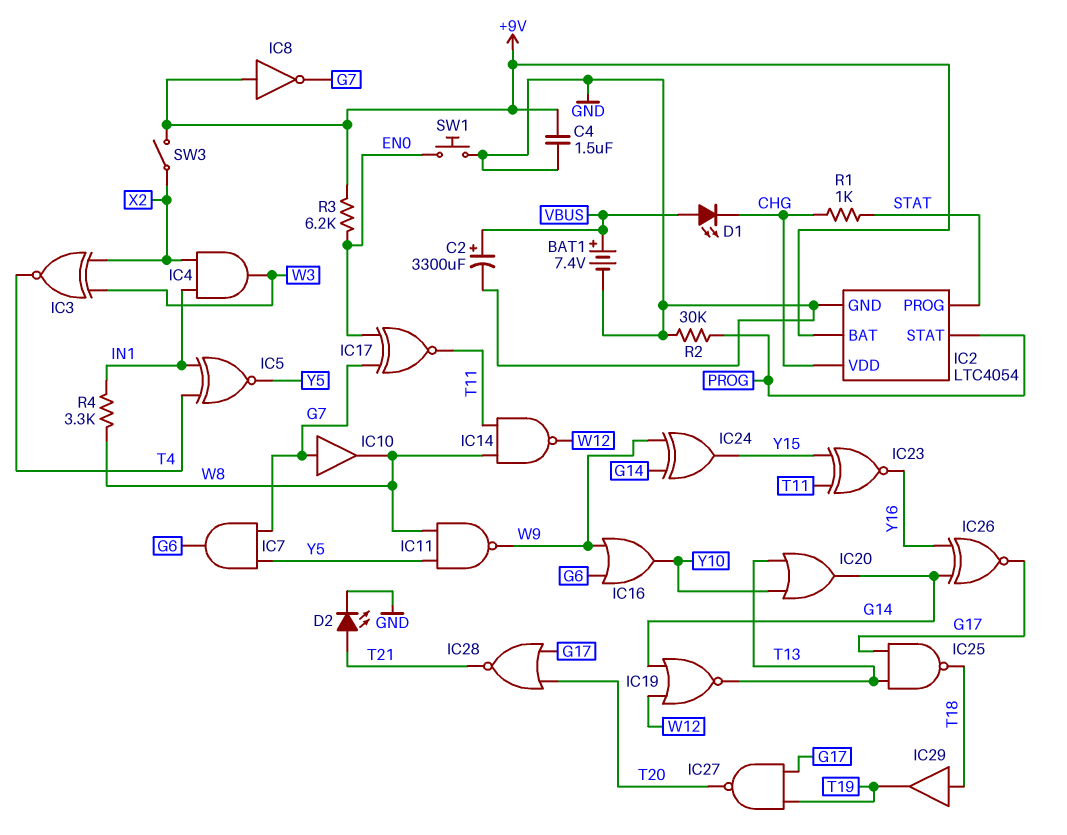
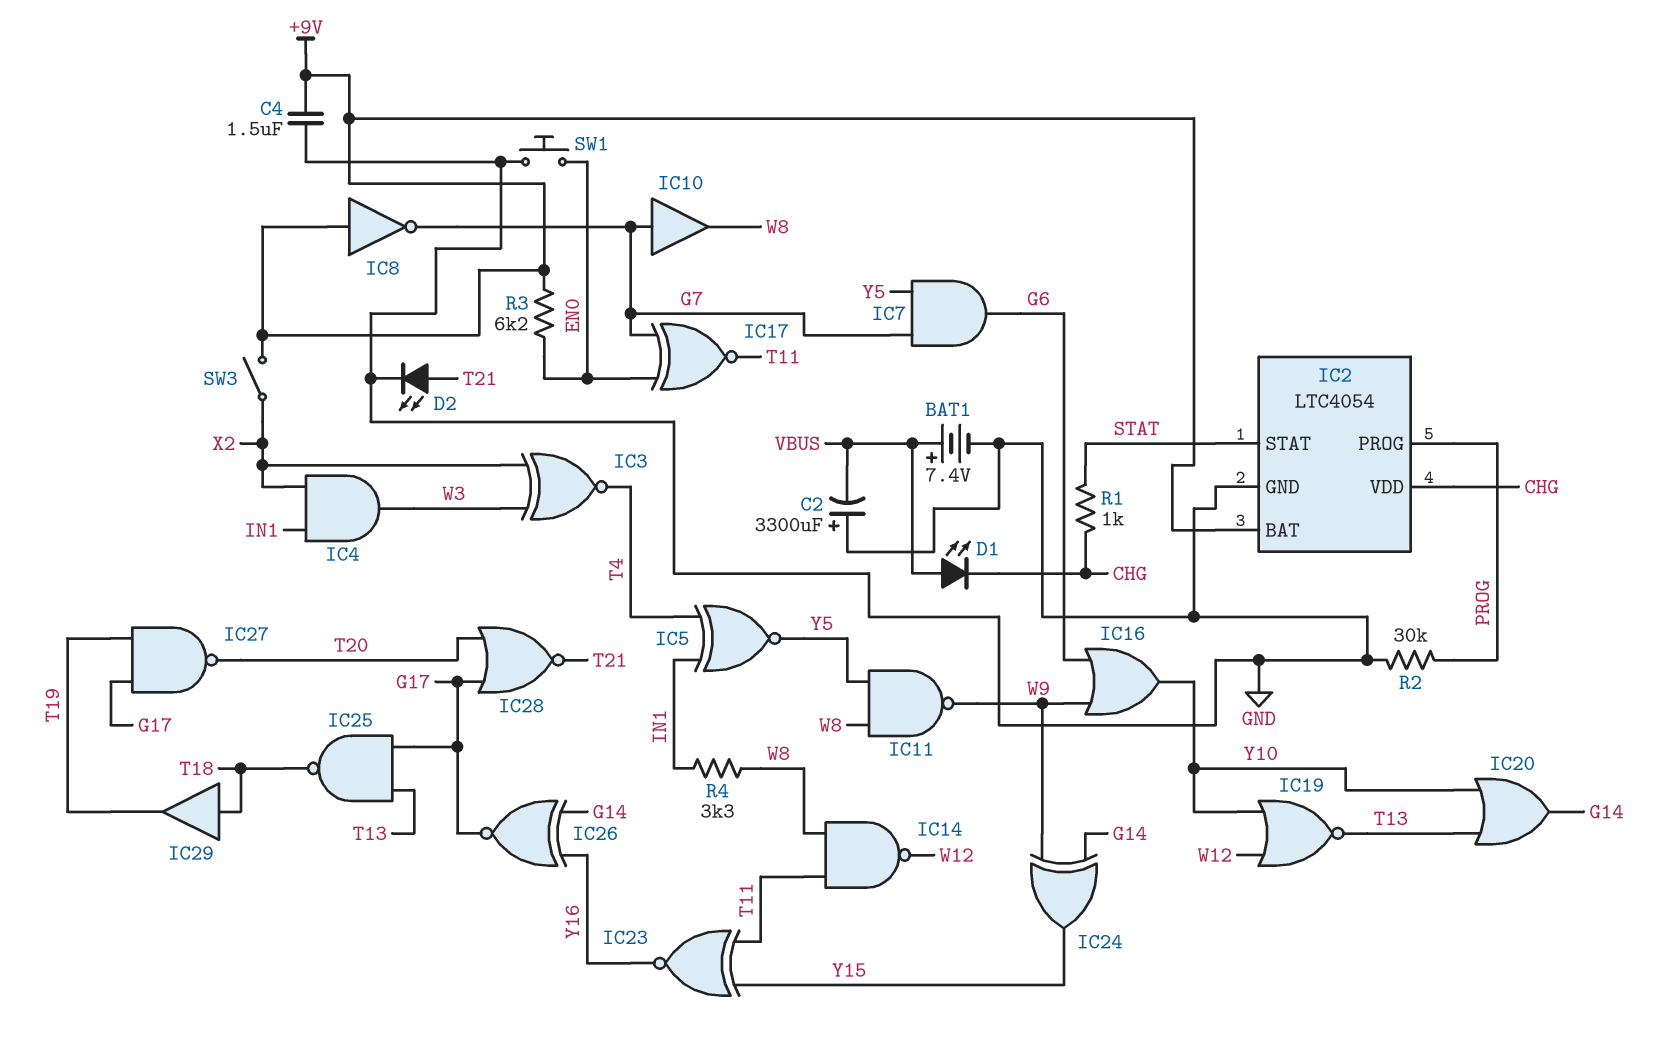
C2: 3300uF (plus VBUS, minus GND) -> 3300uF (plus GND, minus VBUS)
IC2 pin PROG: STAT -> PROG
IC2 pin STAT: PROG -> STAT
IC19: NOR (in G14, in W12, out T13) -> NOR (in W12, in Y10, out T13)

